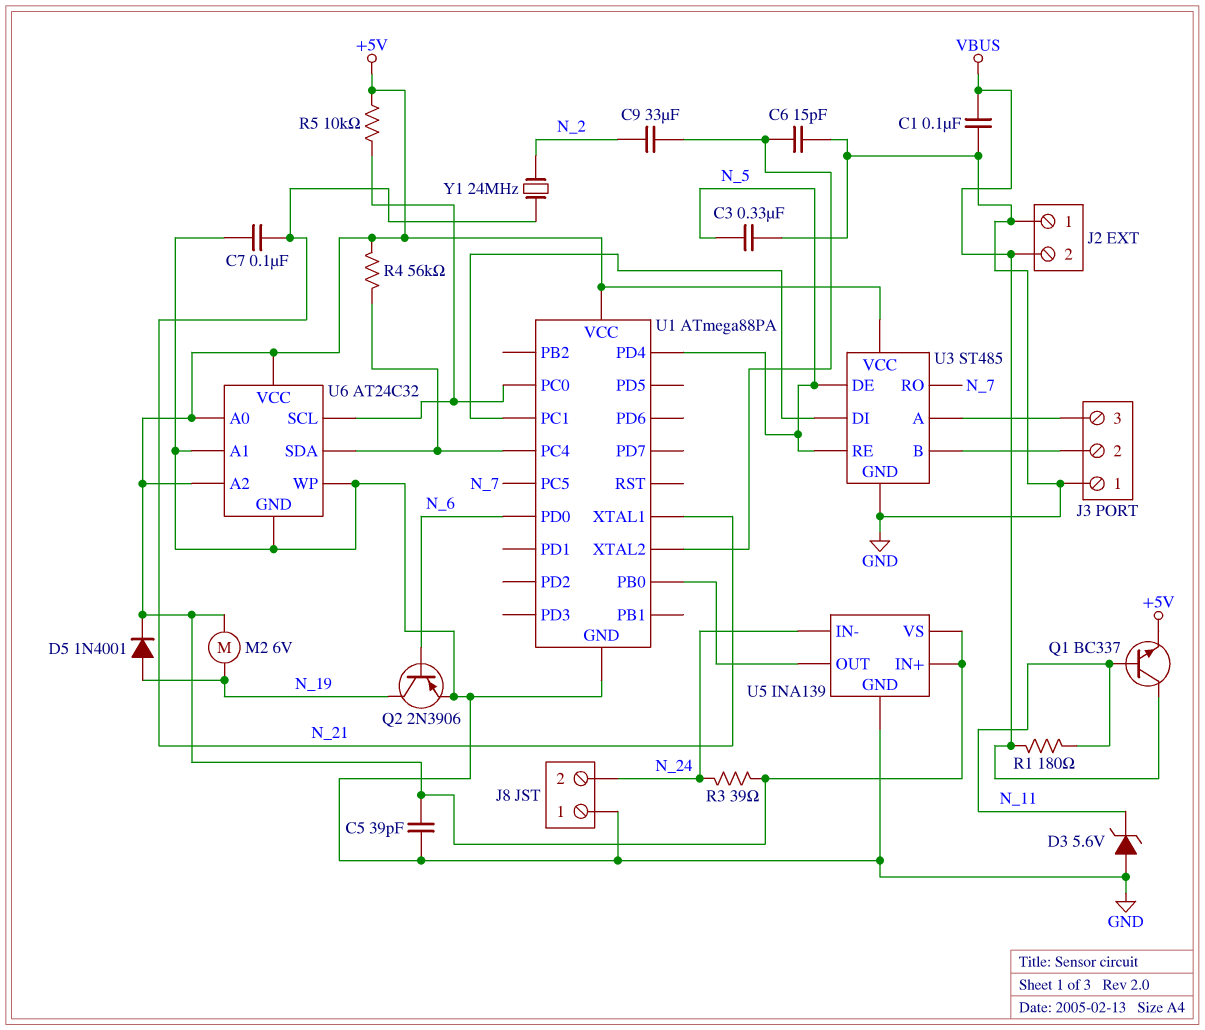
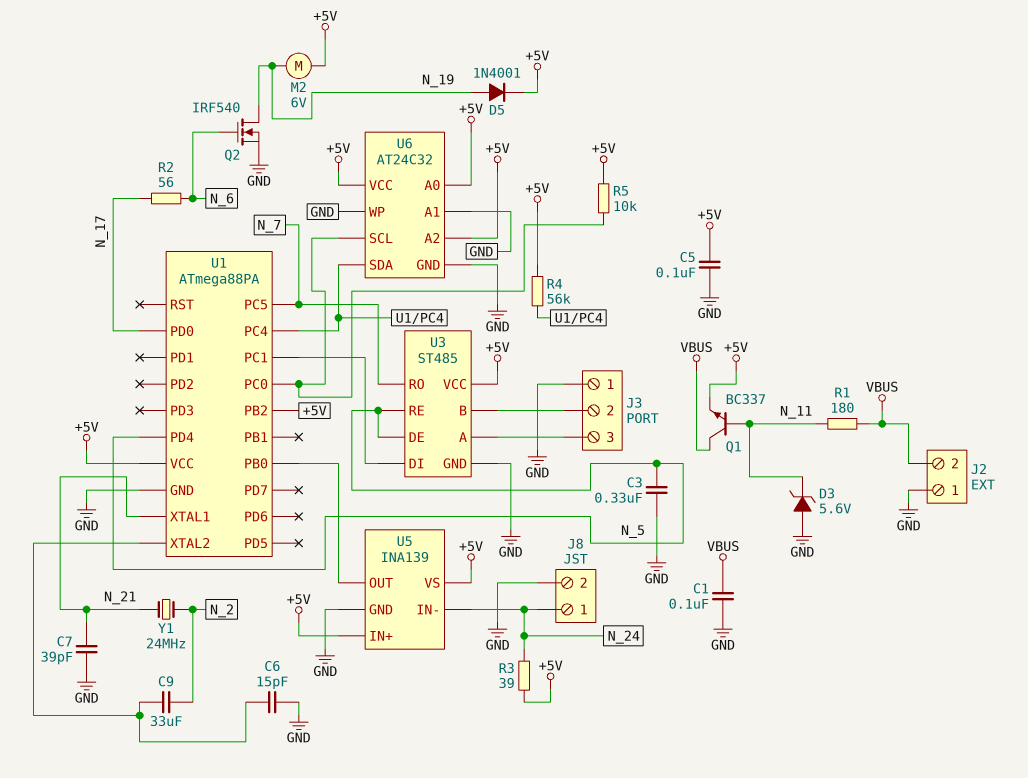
C5: 39pF (+5V, GND) -> 100nF (+5V, GND)
C7: 100nF (GND, N_21) -> 39pF (GND, N_21)
J8 pin 1: GND -> N_24
J8 pin 2: N_24 -> GND
Q2: PNP 2N3906 (B N_6, C N_19, E GND) -> NMOS IRF540 (G N_6, D N_19, S GND)
R2: none -> 56 (N_6, N_17)
U1 pin PB2: none -> +5V
U1 pin PD0: N_6 -> N_17

